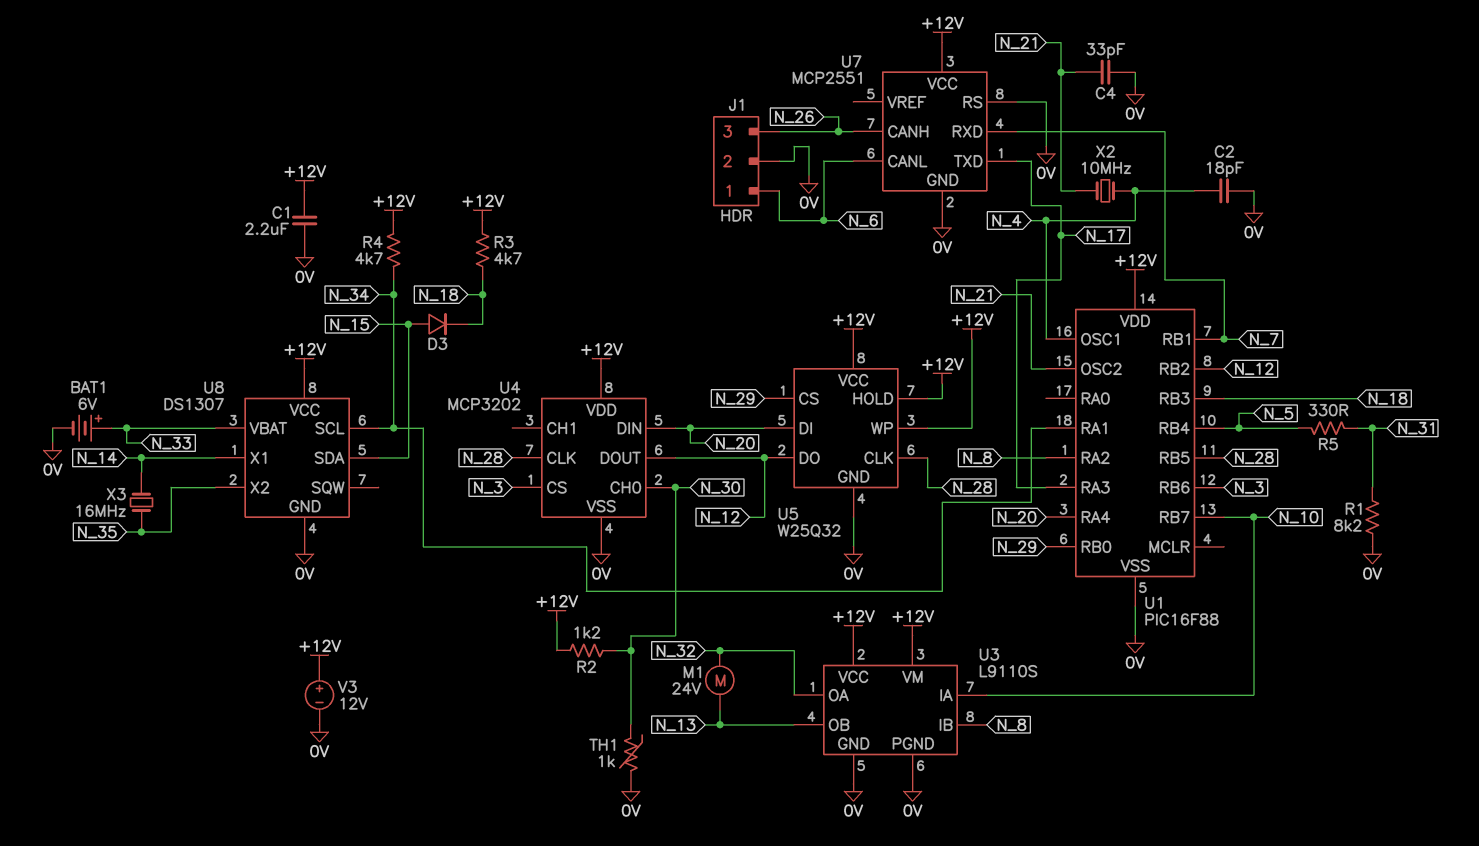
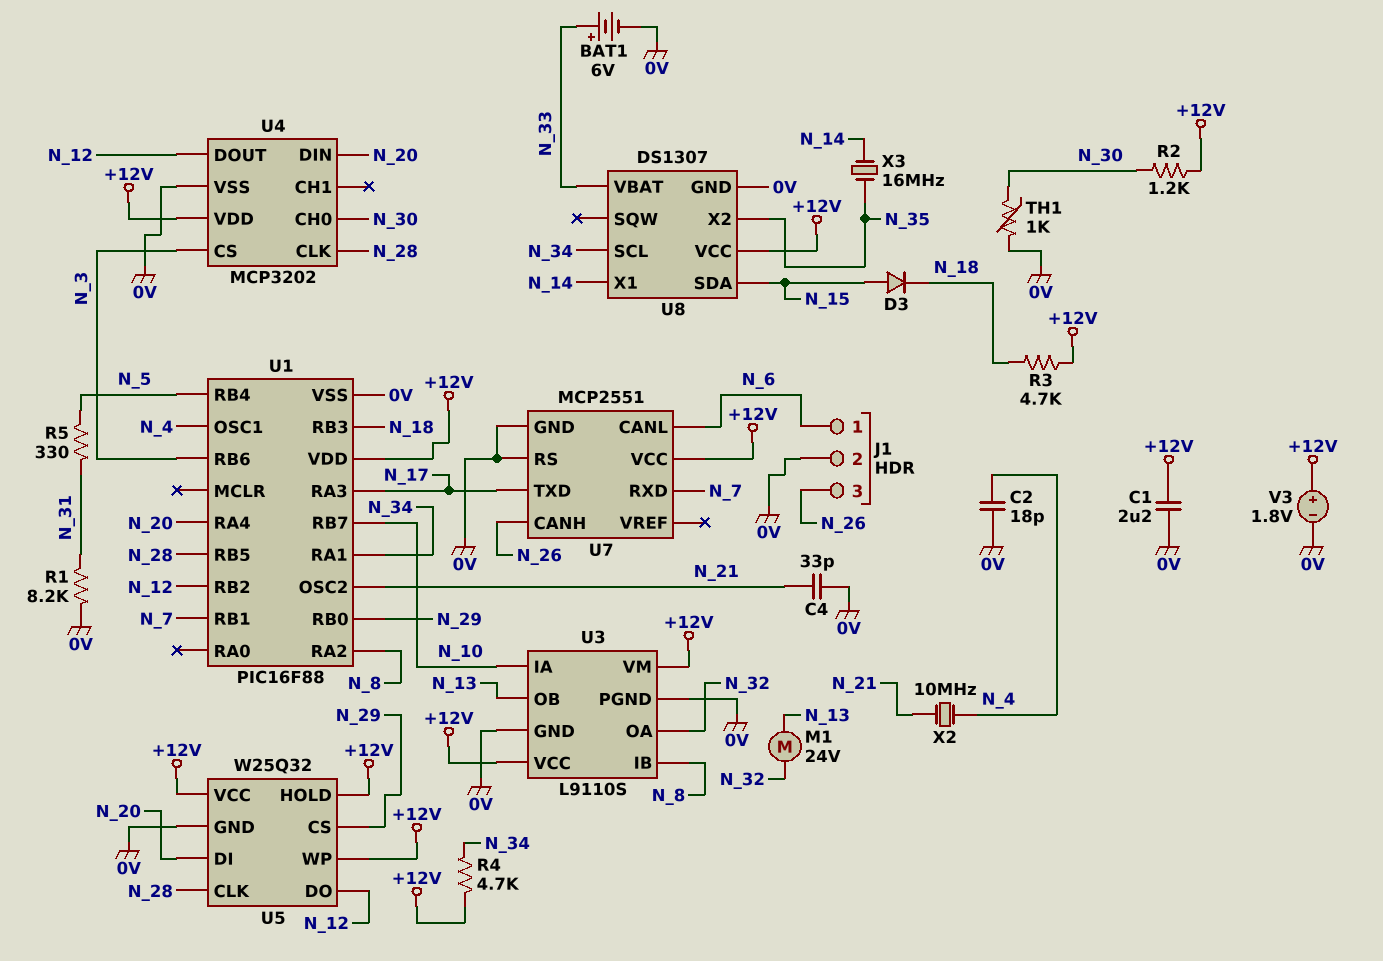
V3: 12V (plus +12V, minus 0V) -> 1.8V (plus +12V, minus 0V)

